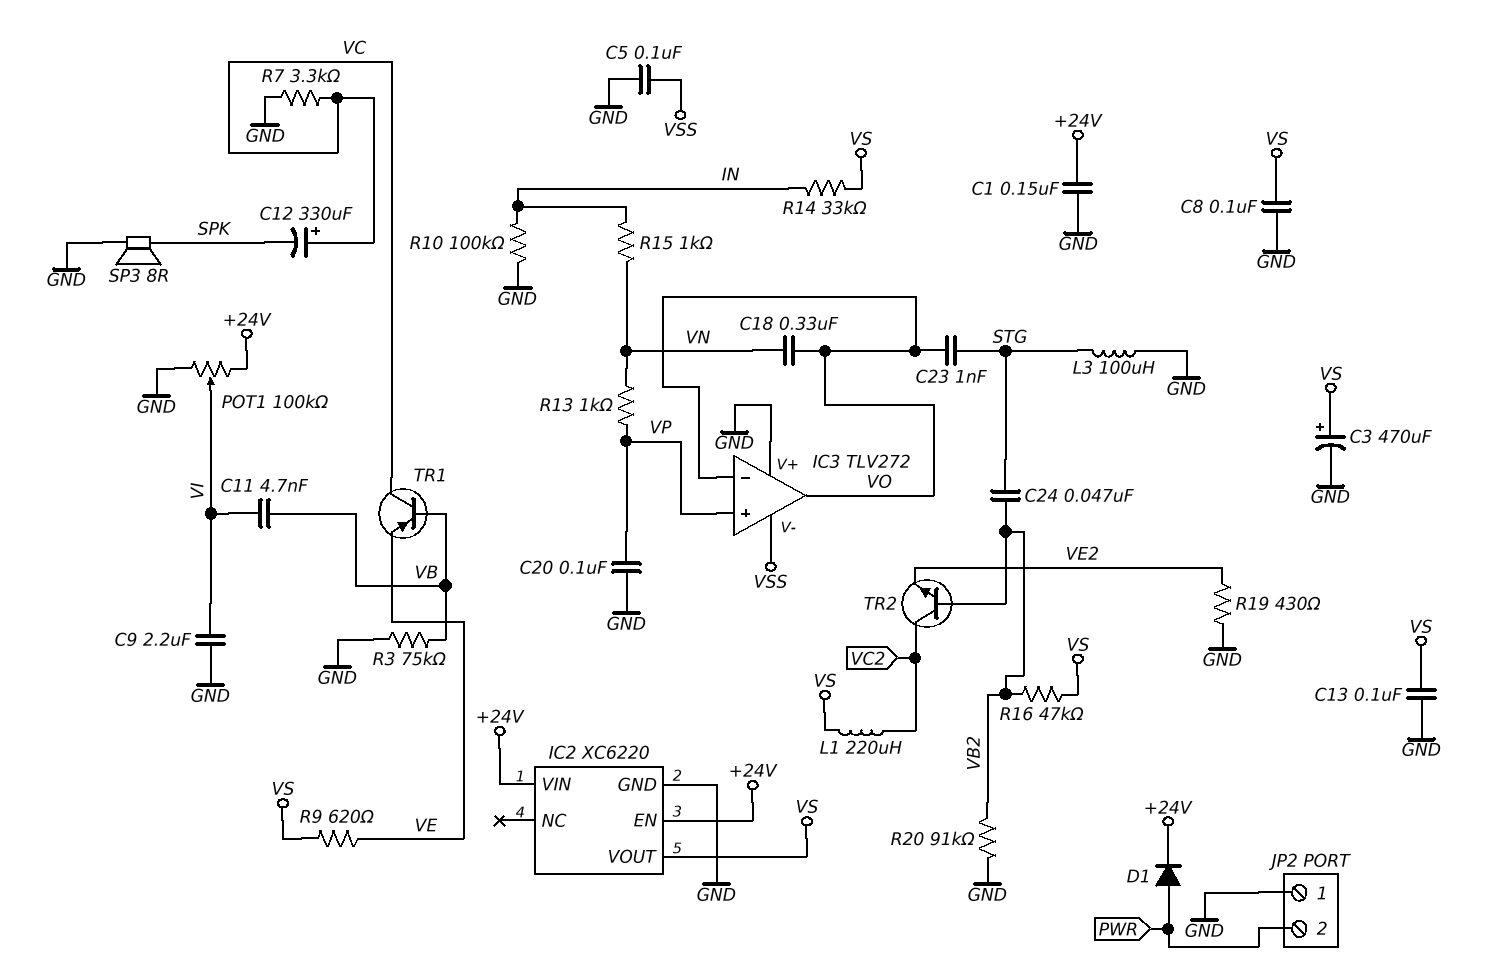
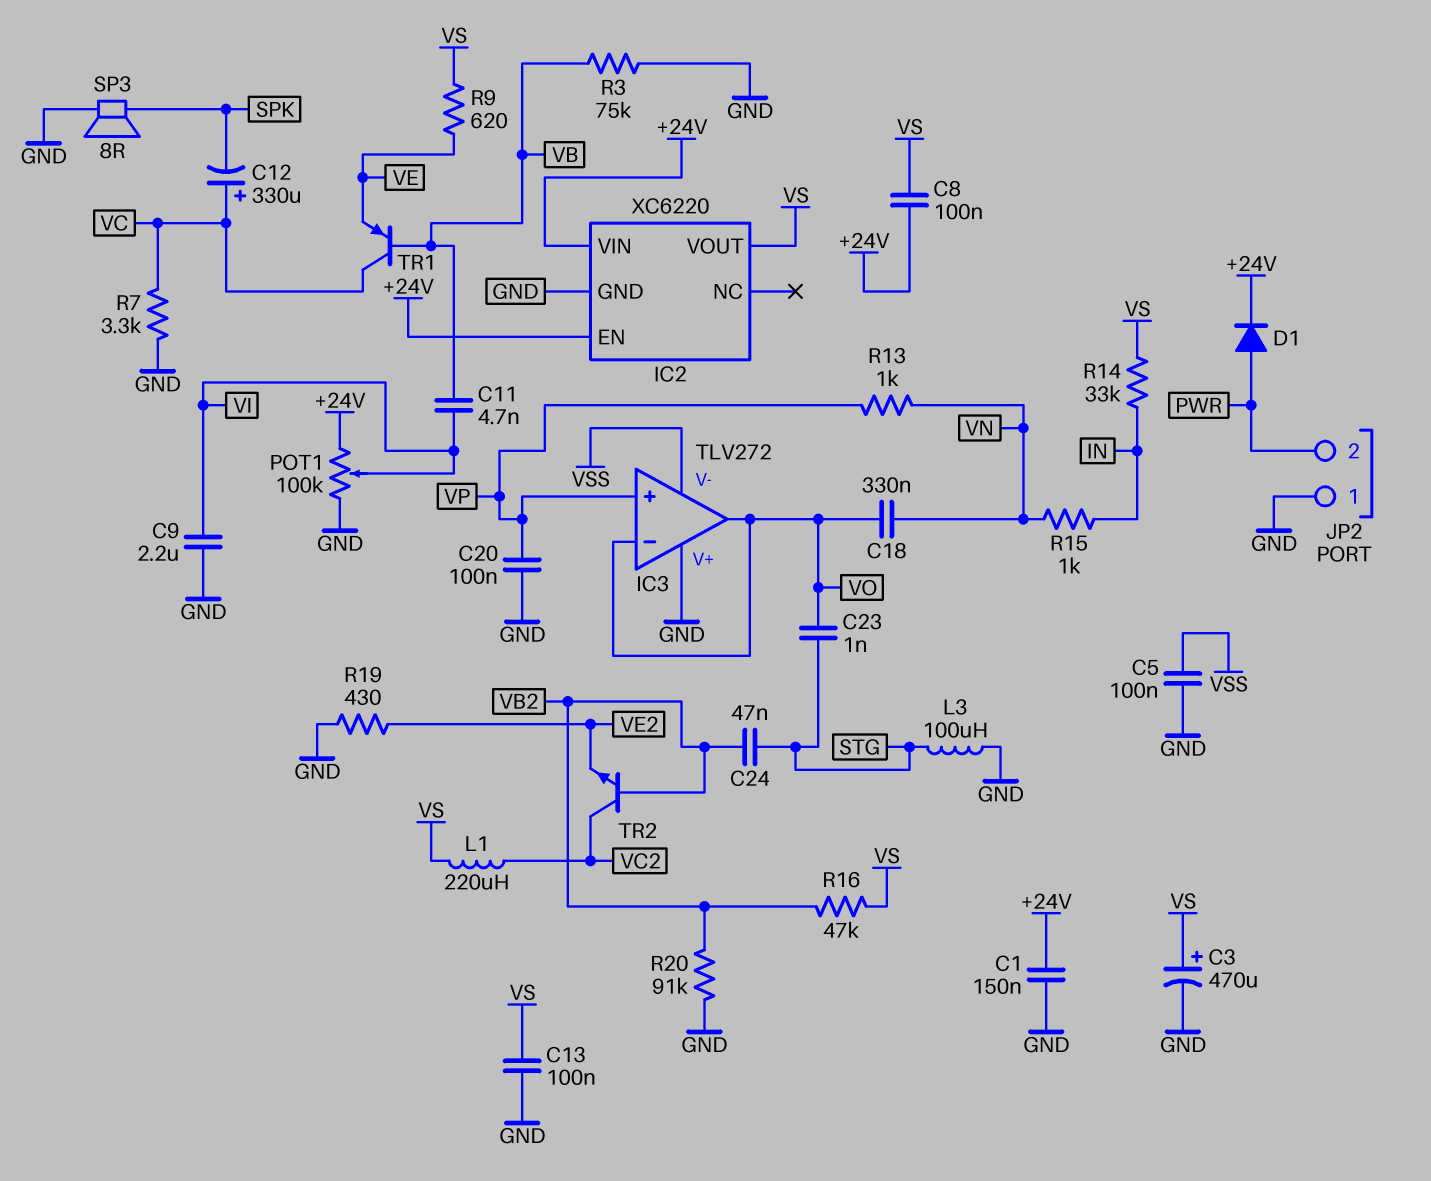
C8: 100nF (GND, VS) -> 100nF (+24V, VS)
R10: 100k (GND, IN) -> none

